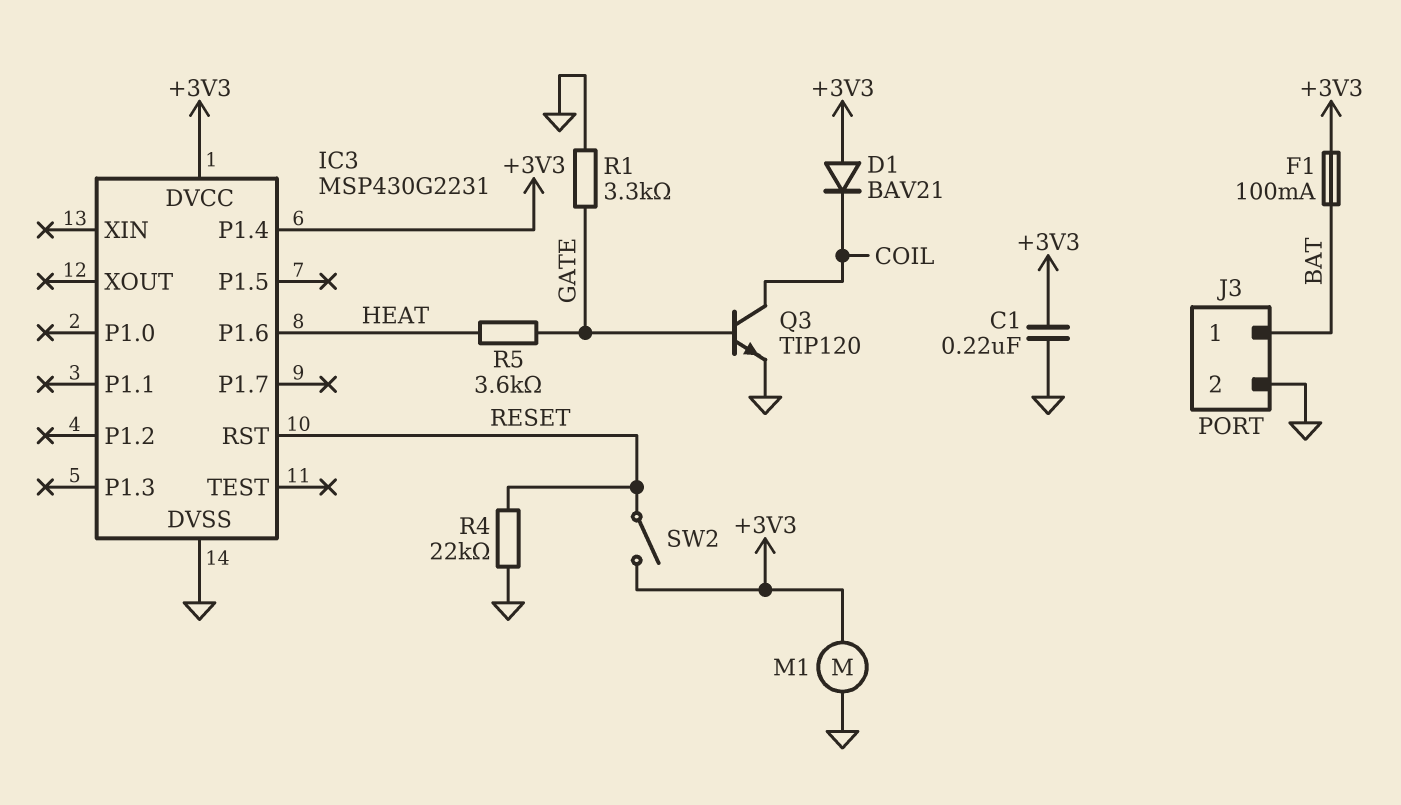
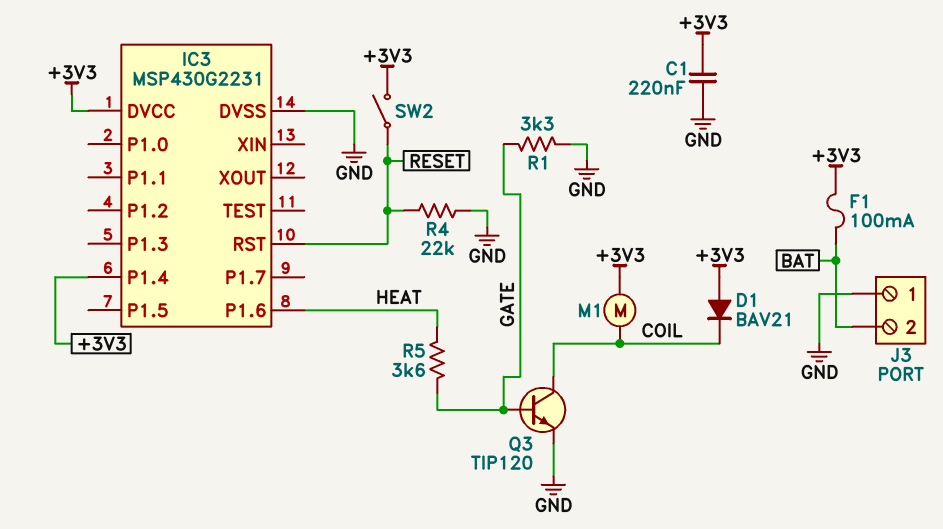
J3 pin 1: BAT -> GND
J3 pin 2: GND -> BAT
M1: motor (+3V3, GND) -> motor (+3V3, COIL)

